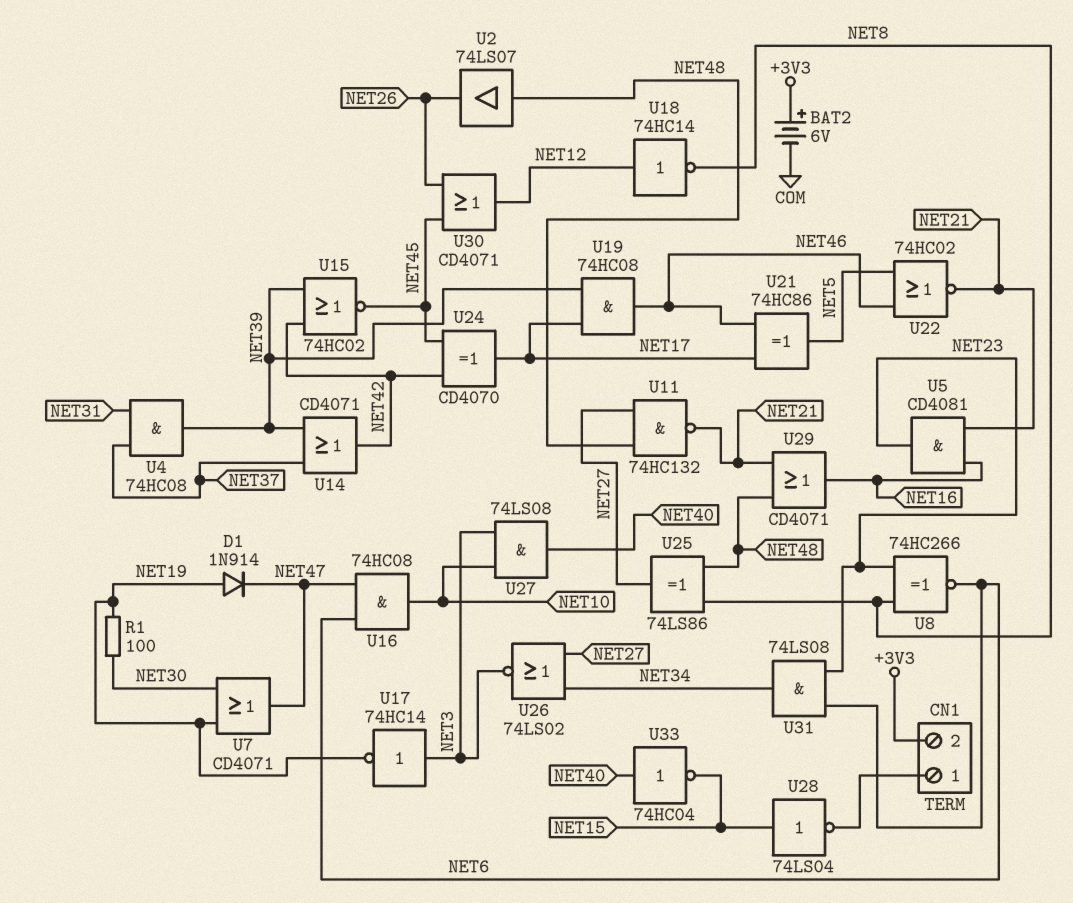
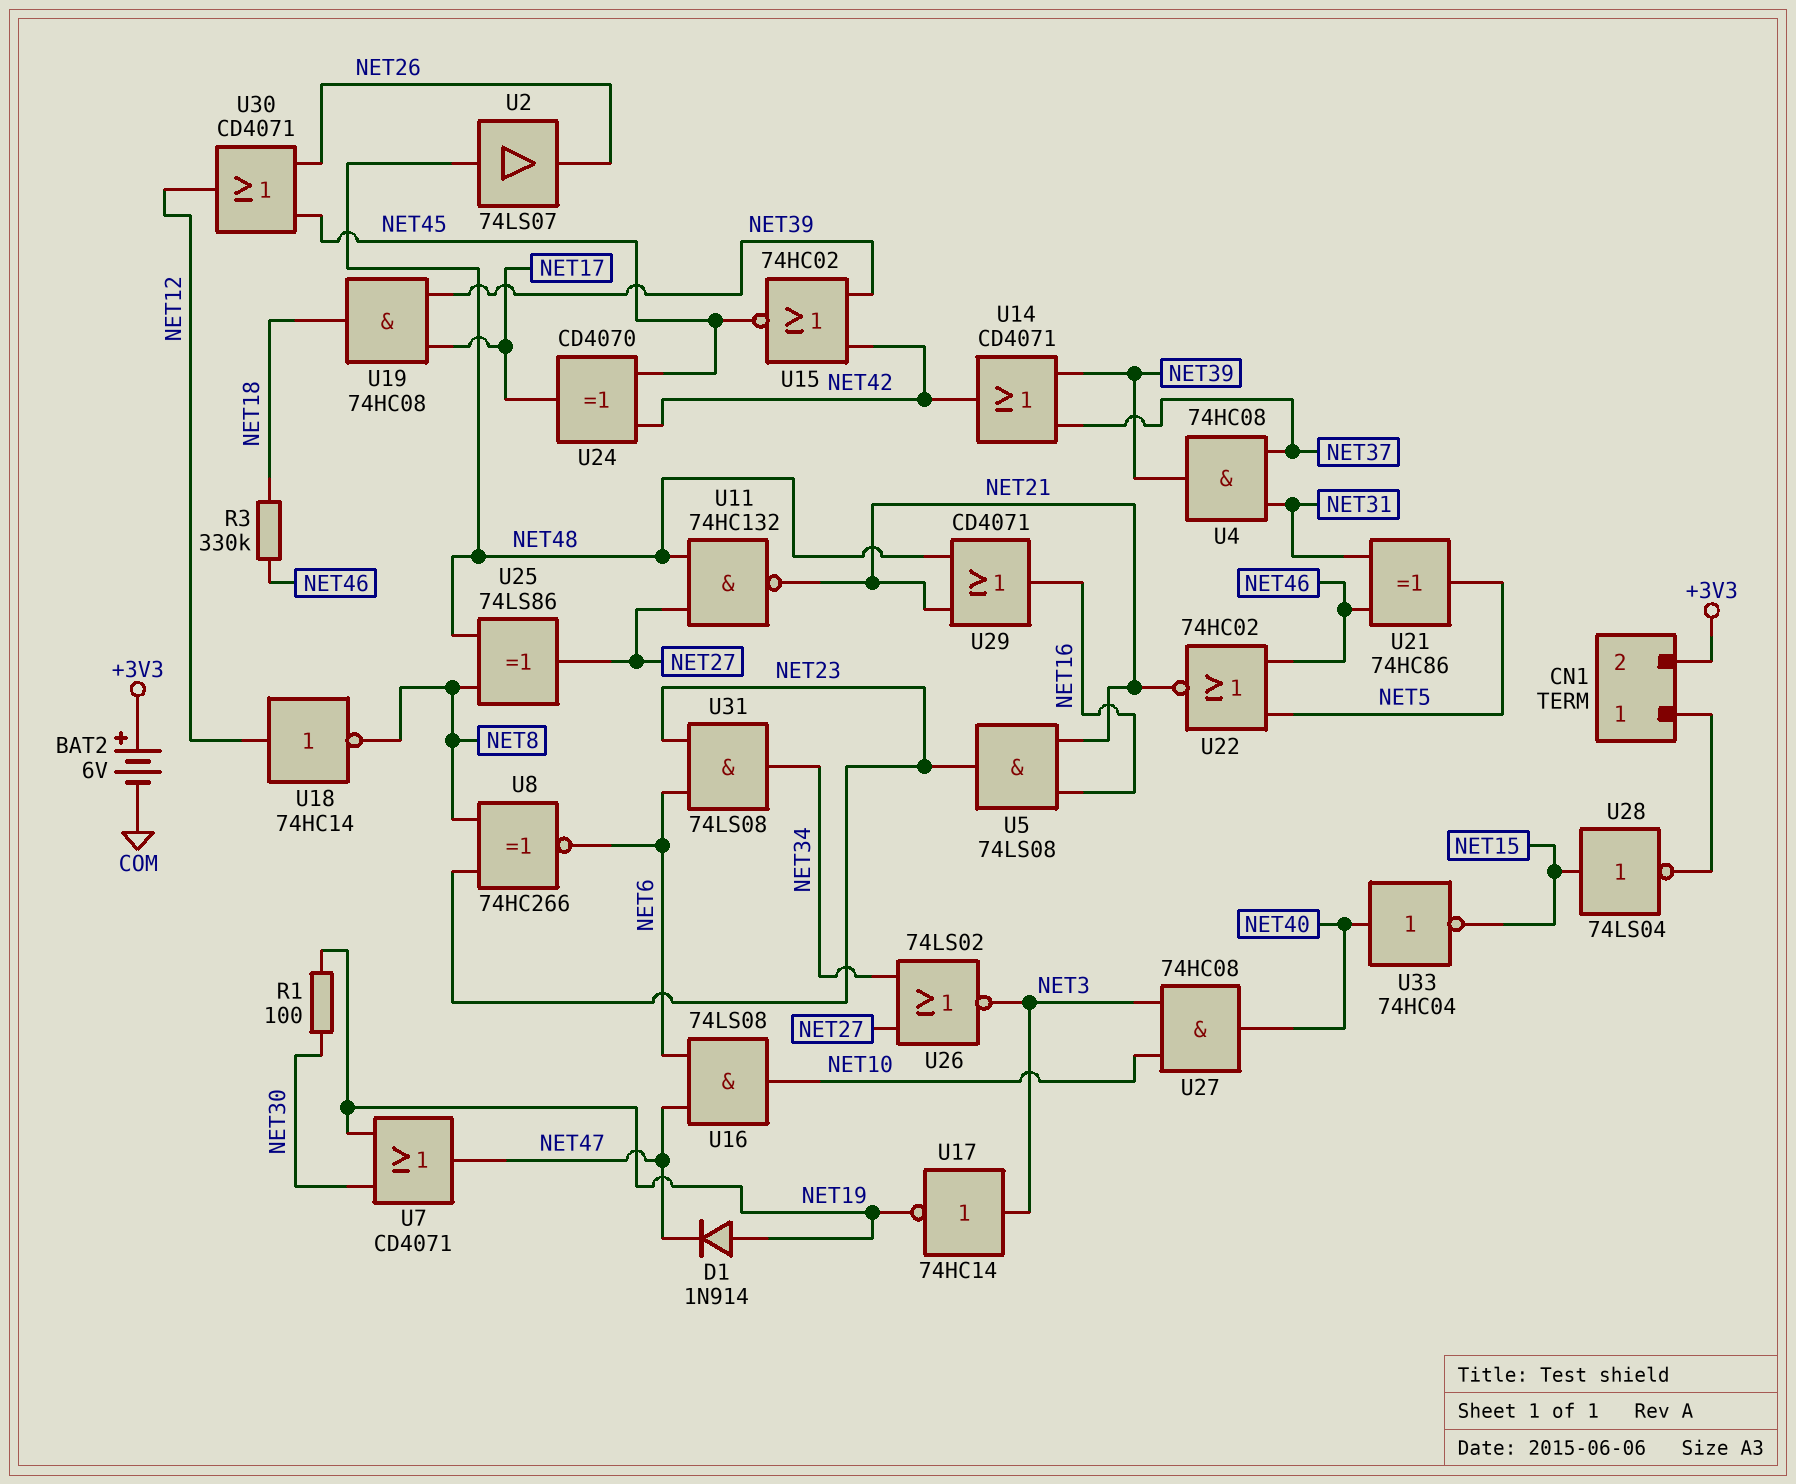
R3: none -> 330k (NET18, NET46)
U5: AND CD4081 (in NET16, in NET21, out NET23) -> AND 74LS08 (in NET16, in NET21, out NET23)
U16: AND 74HC08 (in NET6, in NET47, out NET10) -> AND 74LS08 (in NET6, in NET47, out NET10)
U19: AND 74HC08 (in NET17, in NET39, out NET46) -> AND 74HC08 (in NET17, in NET39, out NET18)
U21: XOR 74HC86 (in NET17, in NET46, out NET5) -> XOR 74HC86 (in NET31, in NET46, out NET5)
U27: AND 74LS08 (in NET3, in NET10, out NET40) -> AND 74HC08 (in NET3, in NET10, out NET40)

